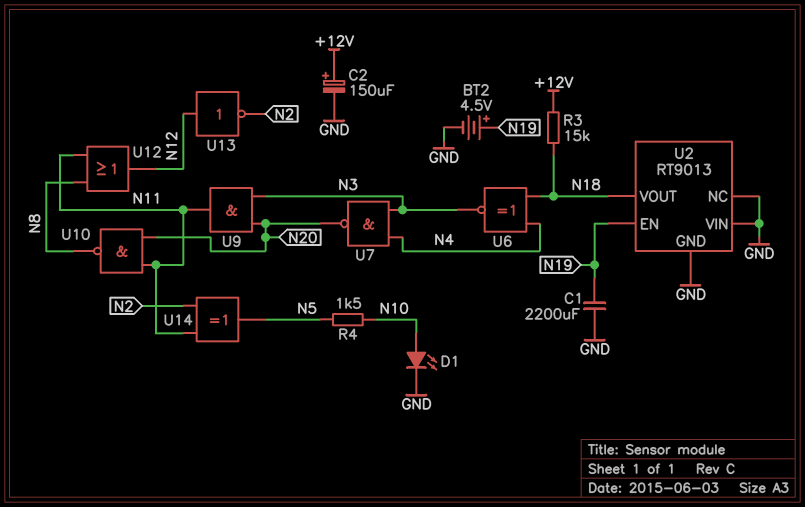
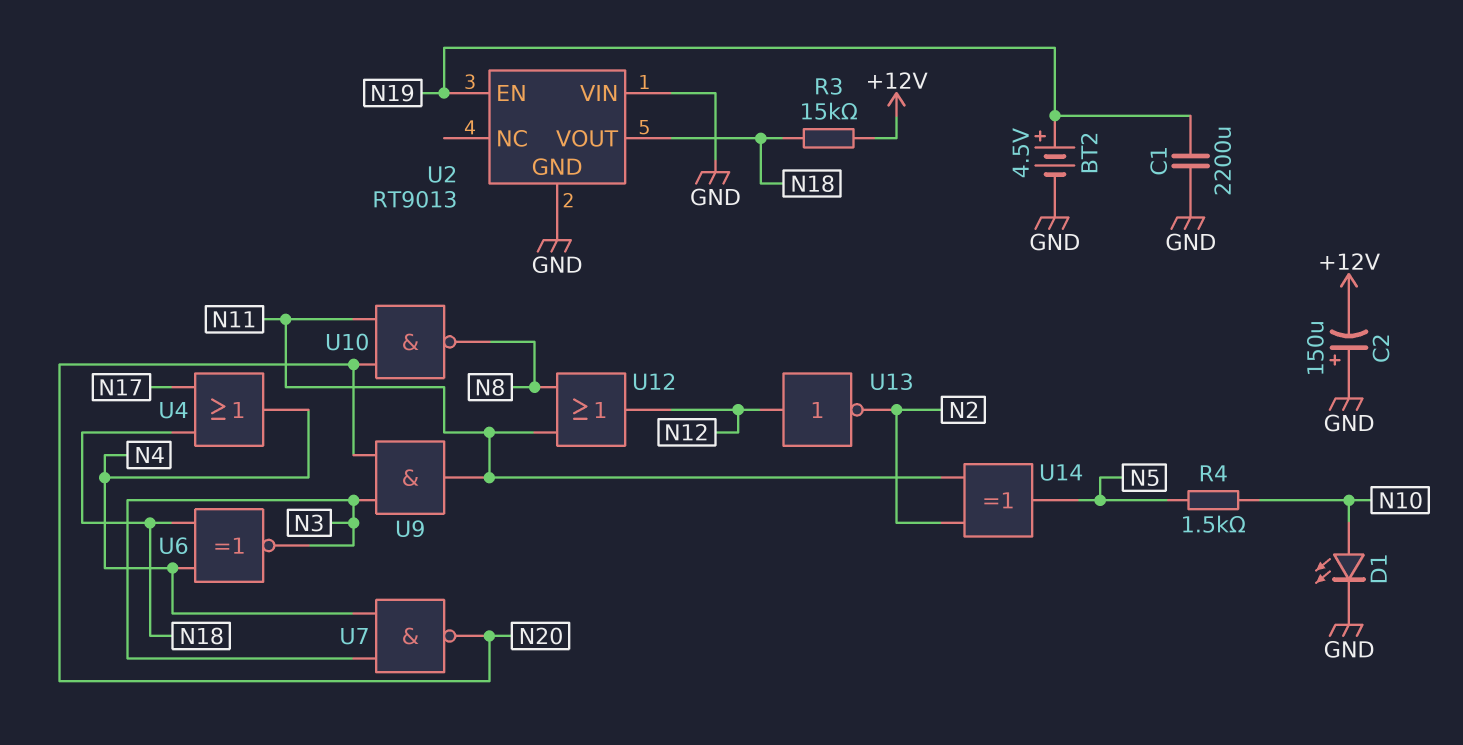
C2: 150uF (plus +12V, minus GND) -> 150uF (plus GND, minus +12V)
U2 pin NC: GND -> none
U4: none -> OR (in N17, in N18, out N4)

